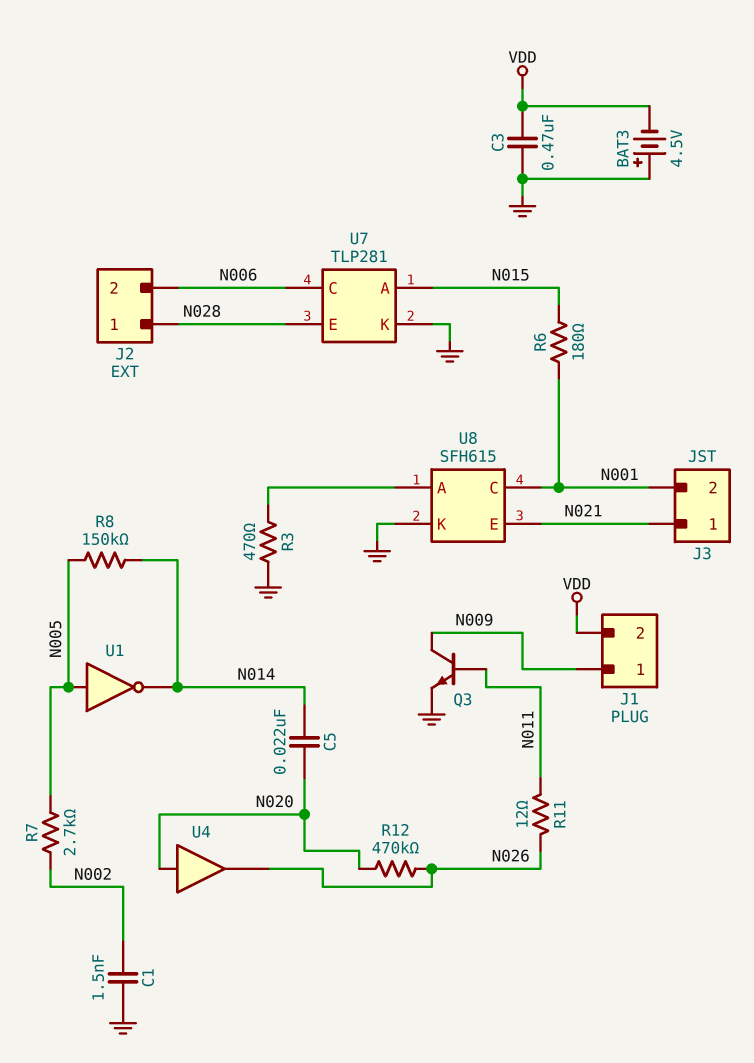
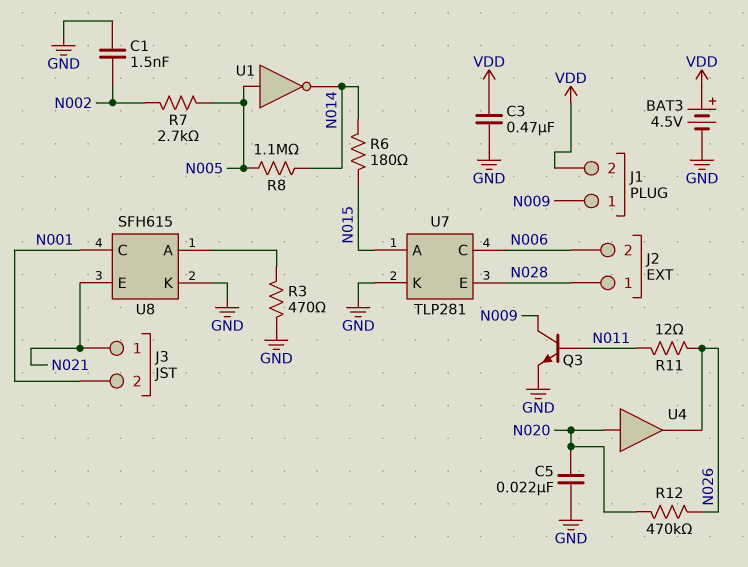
BAT3: 4.5V (plus GND, minus VDD) -> 4.5V (plus VDD, minus GND)
C5: 22nF (N014, N020) -> 22nF (GND, N020)
R6: 180 (N001, N015) -> 180 (N014, N015)
R8: 150k (N005, N014) -> 1.1M (N005, N014)

